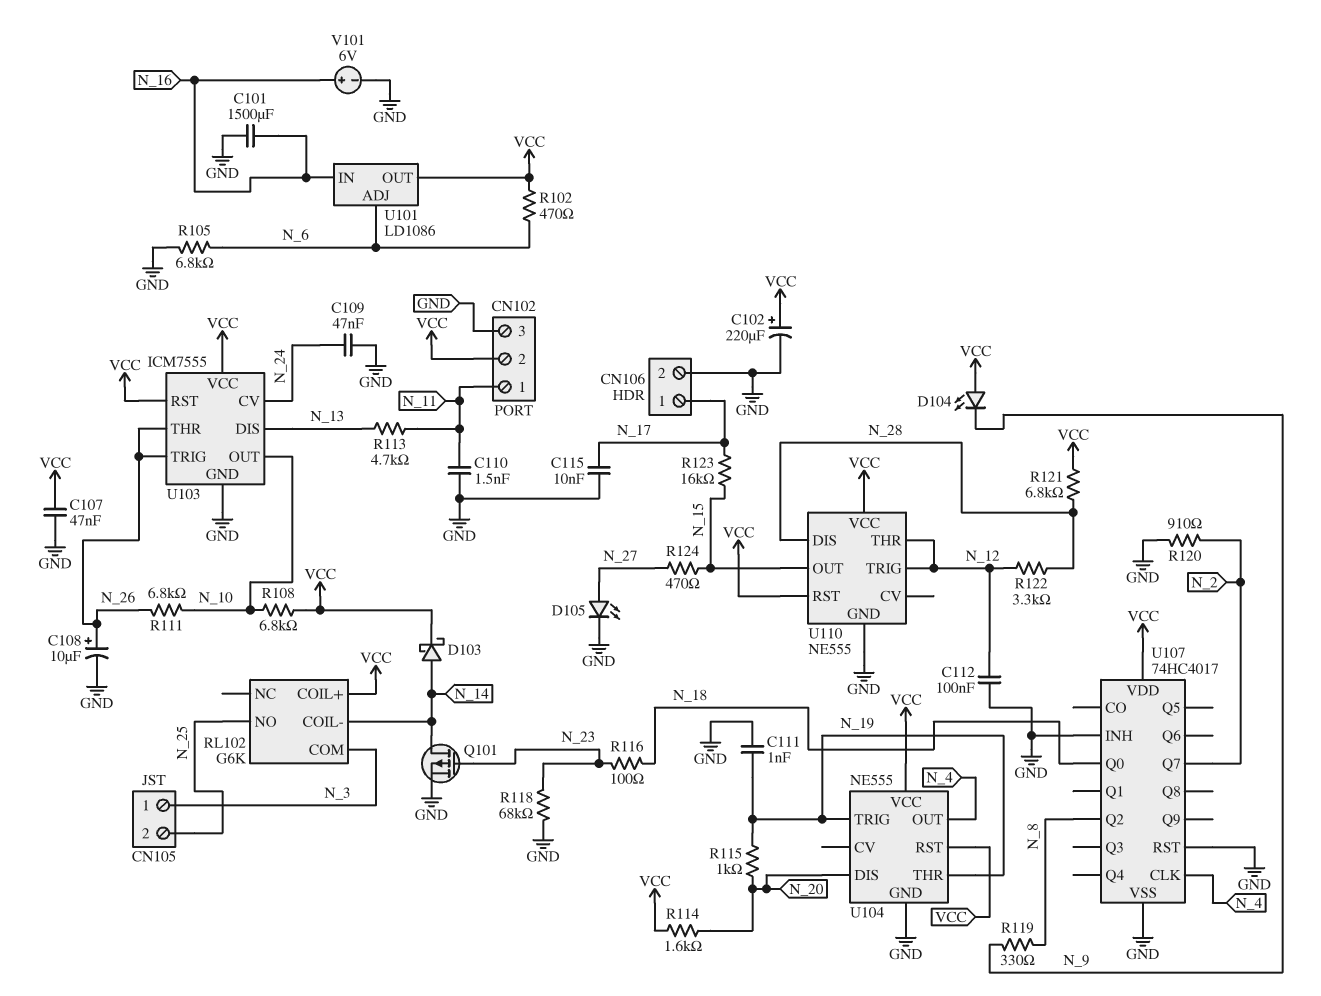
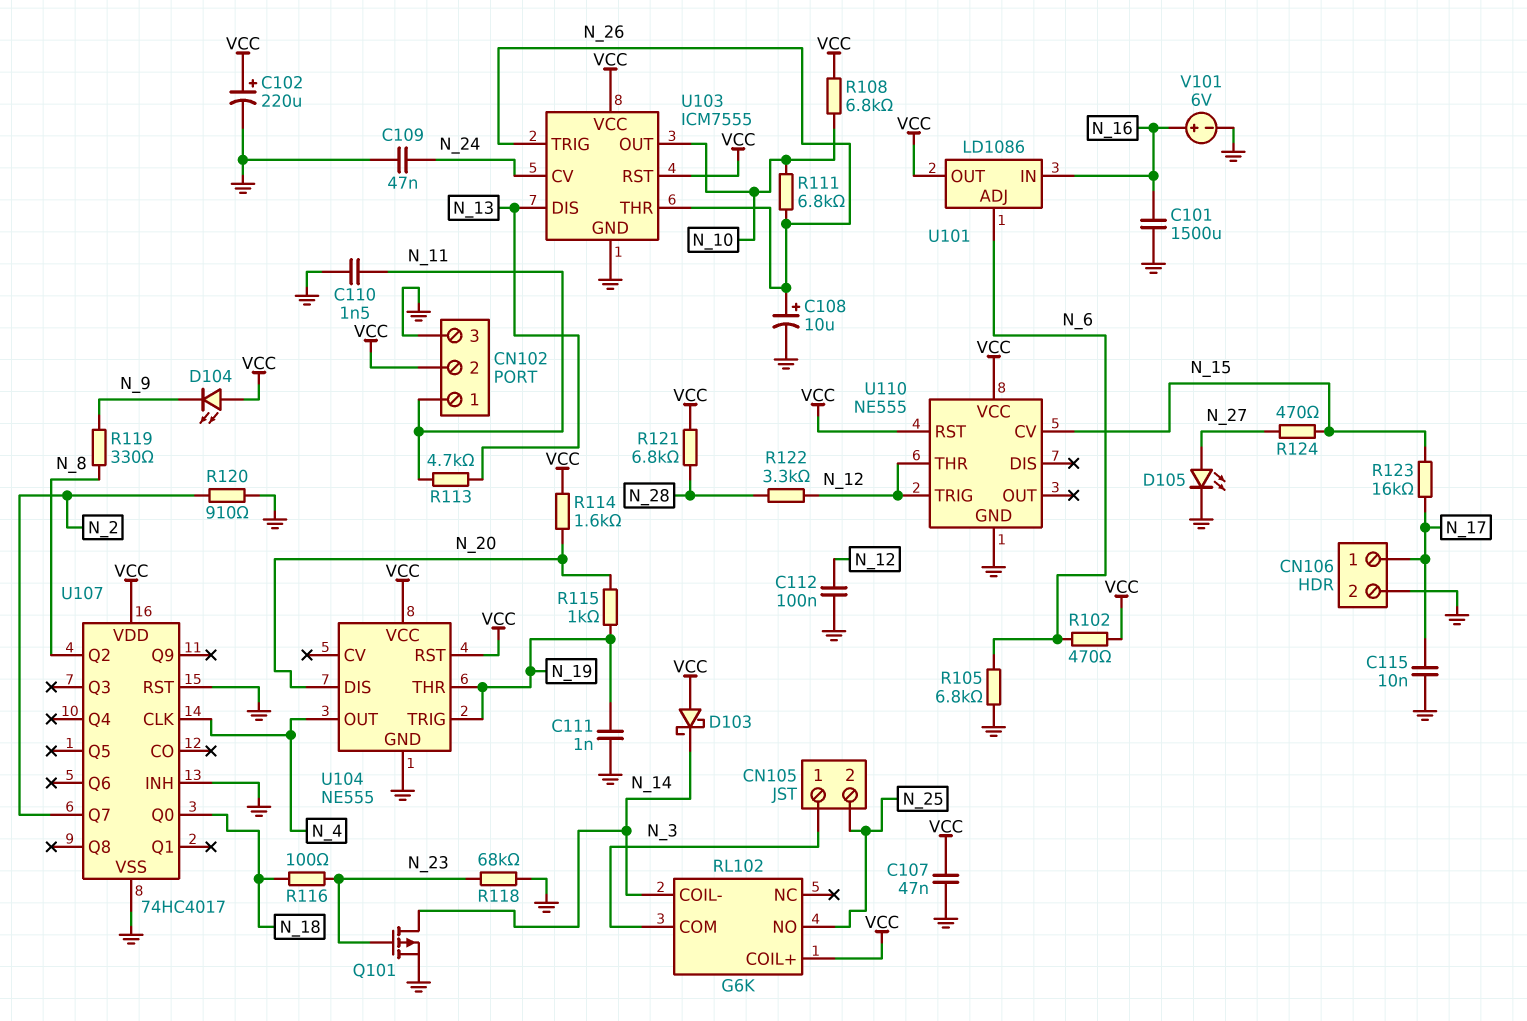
D103: schottky (A N_14, K VCC) -> schottky (A VCC, K N_14)
U110 pin CV: none -> N_15
U110 pin DIS: N_28 -> none
U110 pin OUT: N_15 -> none

